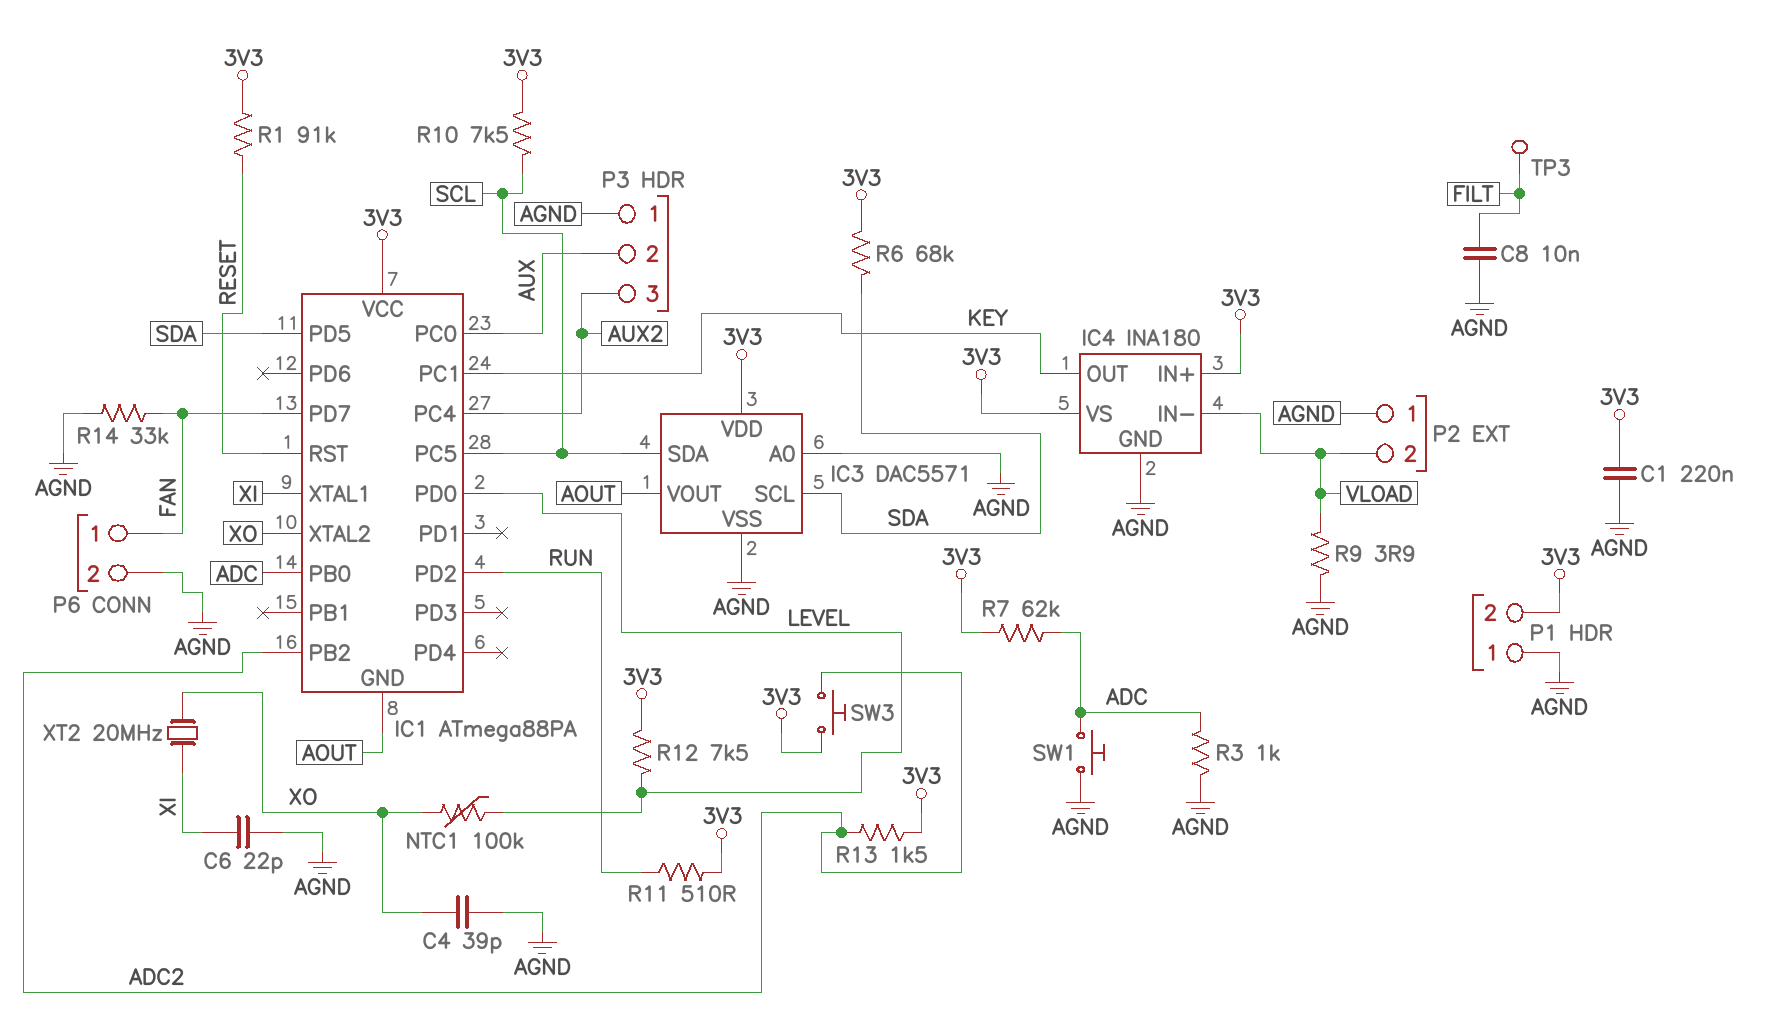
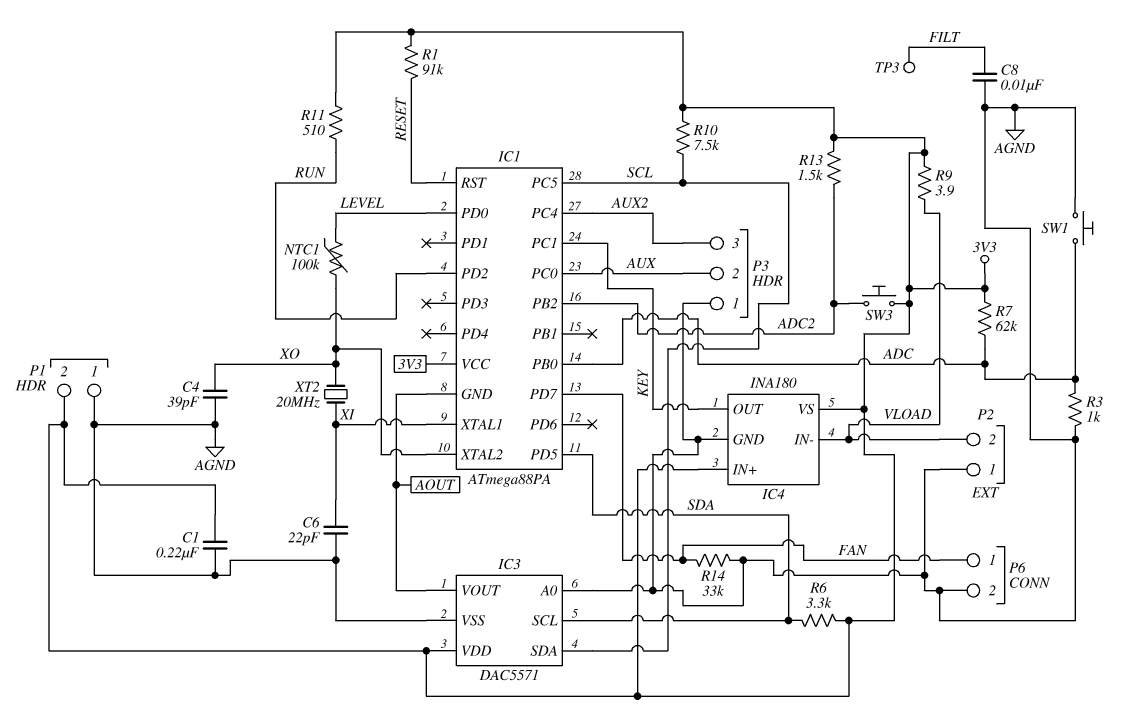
R6: 68k (3V3, SDA) -> 3.3k (3V3, SDA)
R9: 3.9 (AGND, VLOAD) -> 3.9 (3V3, VLOAD)
R12: 7.5k (3V3, LEVEL) -> none

